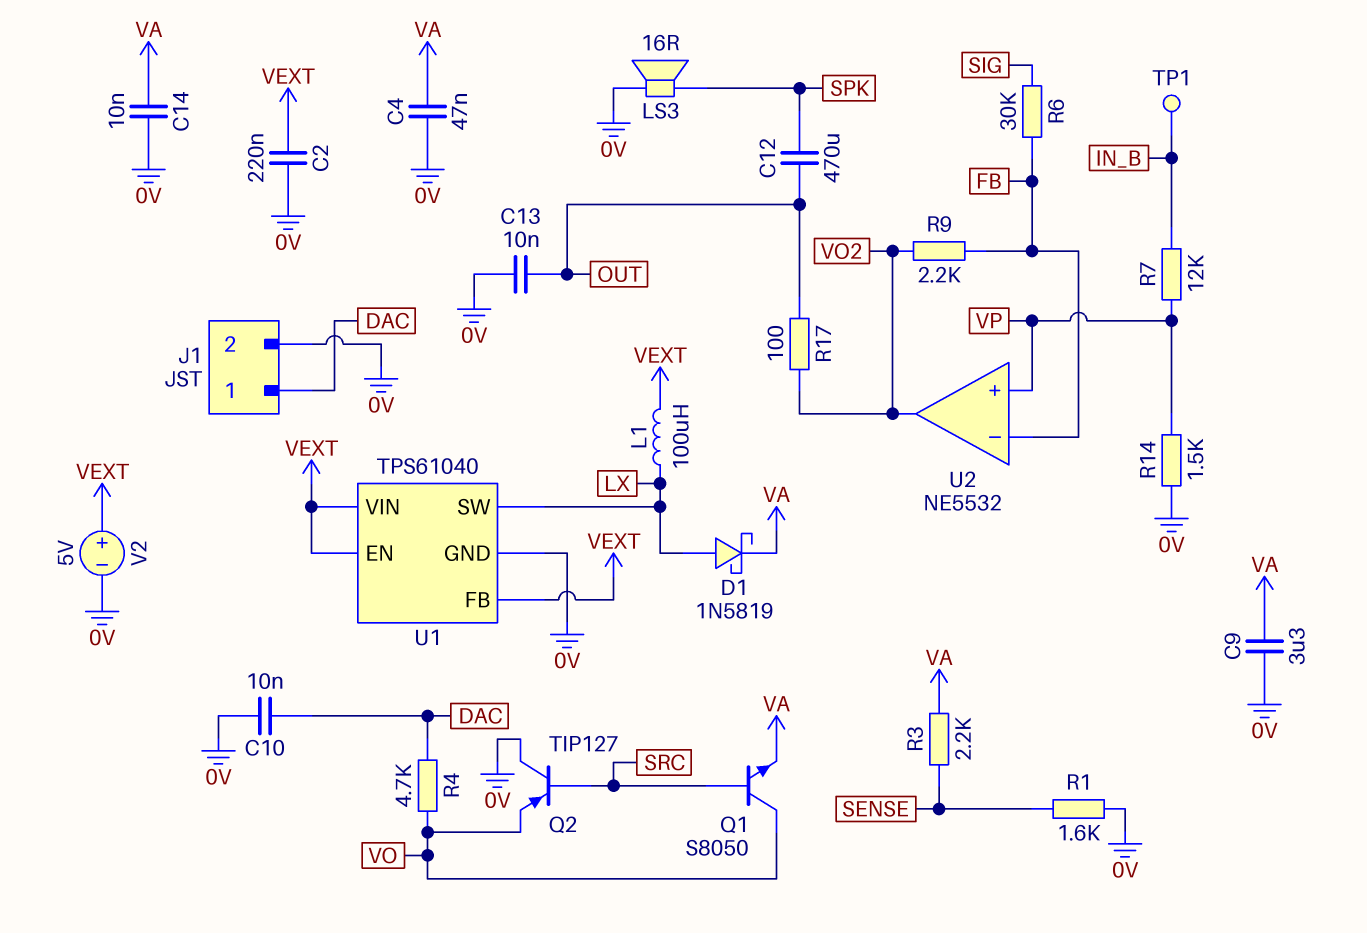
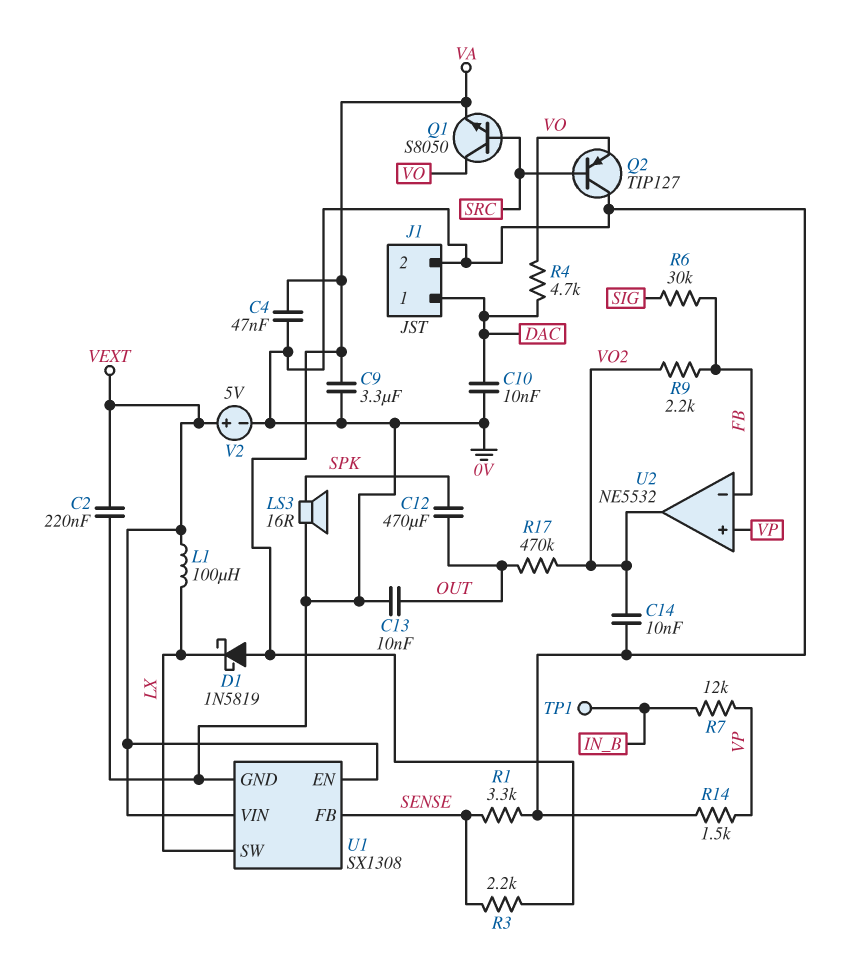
C14: 10nF (0V, VA) -> 10nF (0V, VO2)
D1: schottky 1N5819 (A LX, K VA) -> schottky 1N5819 (A VA, K LX)
R1: 1.6k (0V, SENSE) -> 3.3k (0V, SENSE)
R17: 100 (OUT, VO2) -> 470k (OUT, VO2)
U1: TPS61040 -> SX1308
U1 pin FB: VEXT -> SENSE

